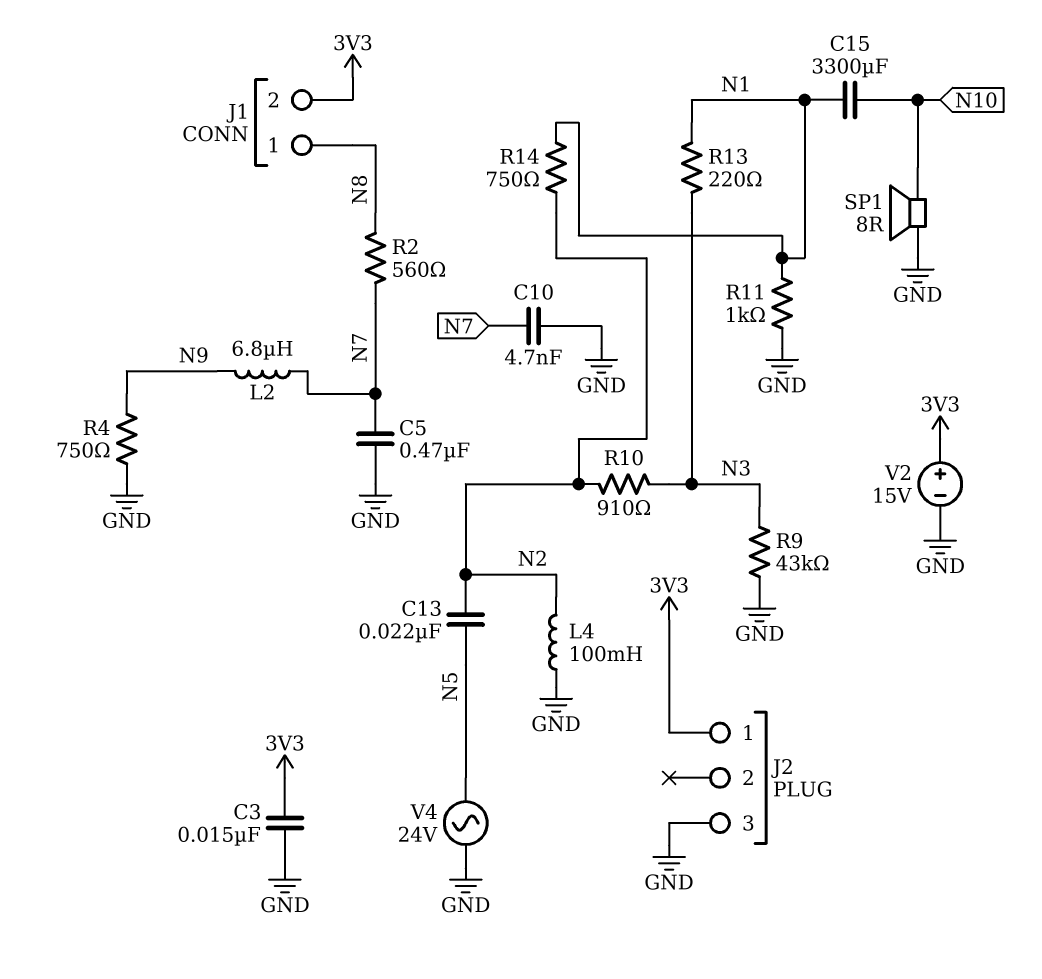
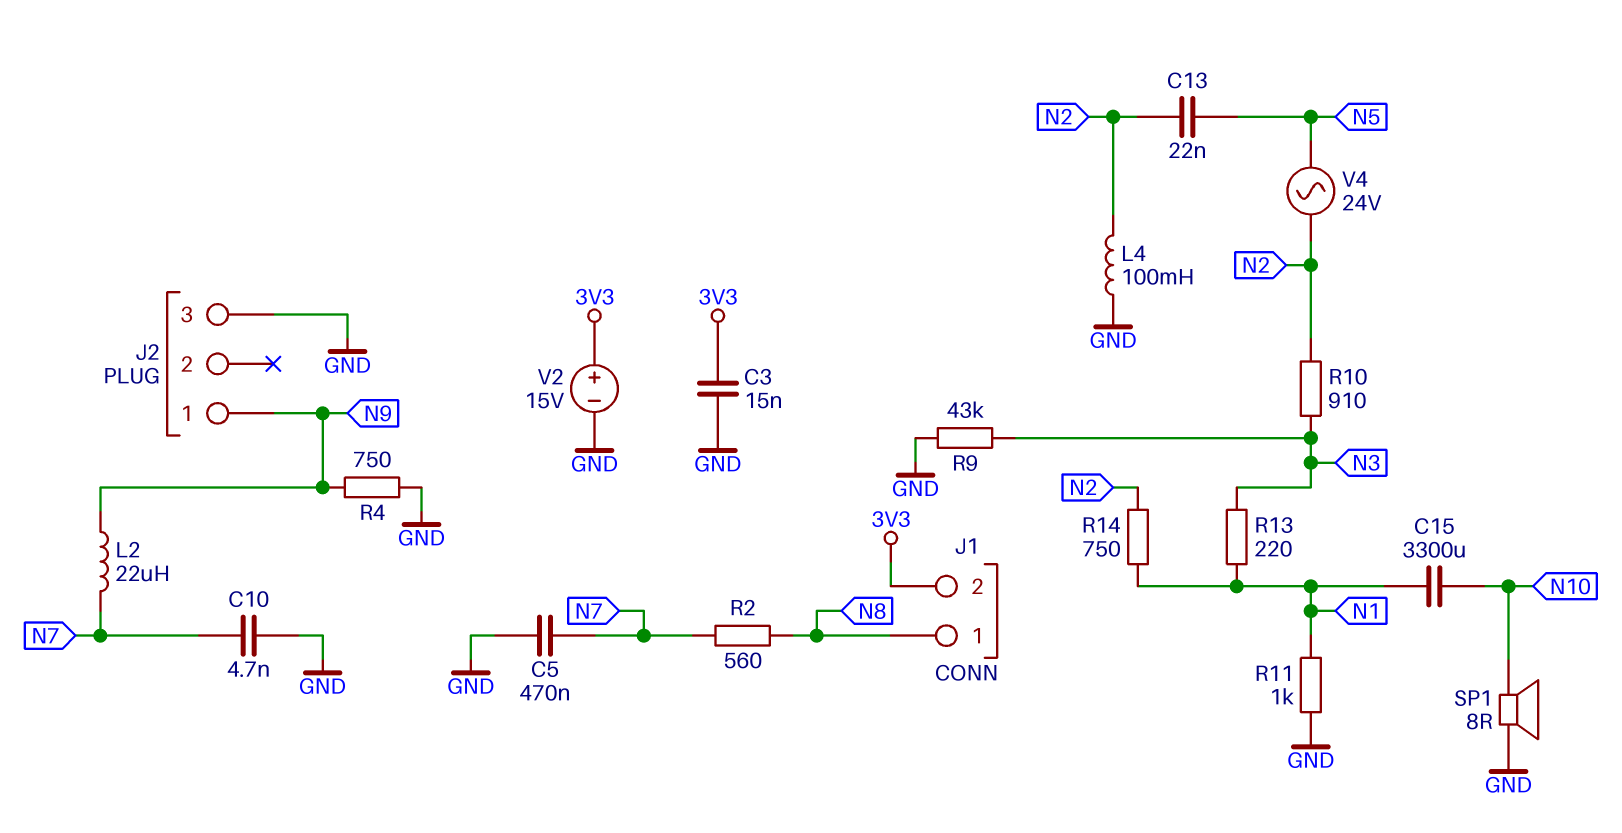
J2 pin 1: 3V3 -> N9
L2: 6.8uH (N7, N9) -> 22uH (N7, N9)
V4: AC 24V (GND, N5) -> AC 24V (N2, N5)

